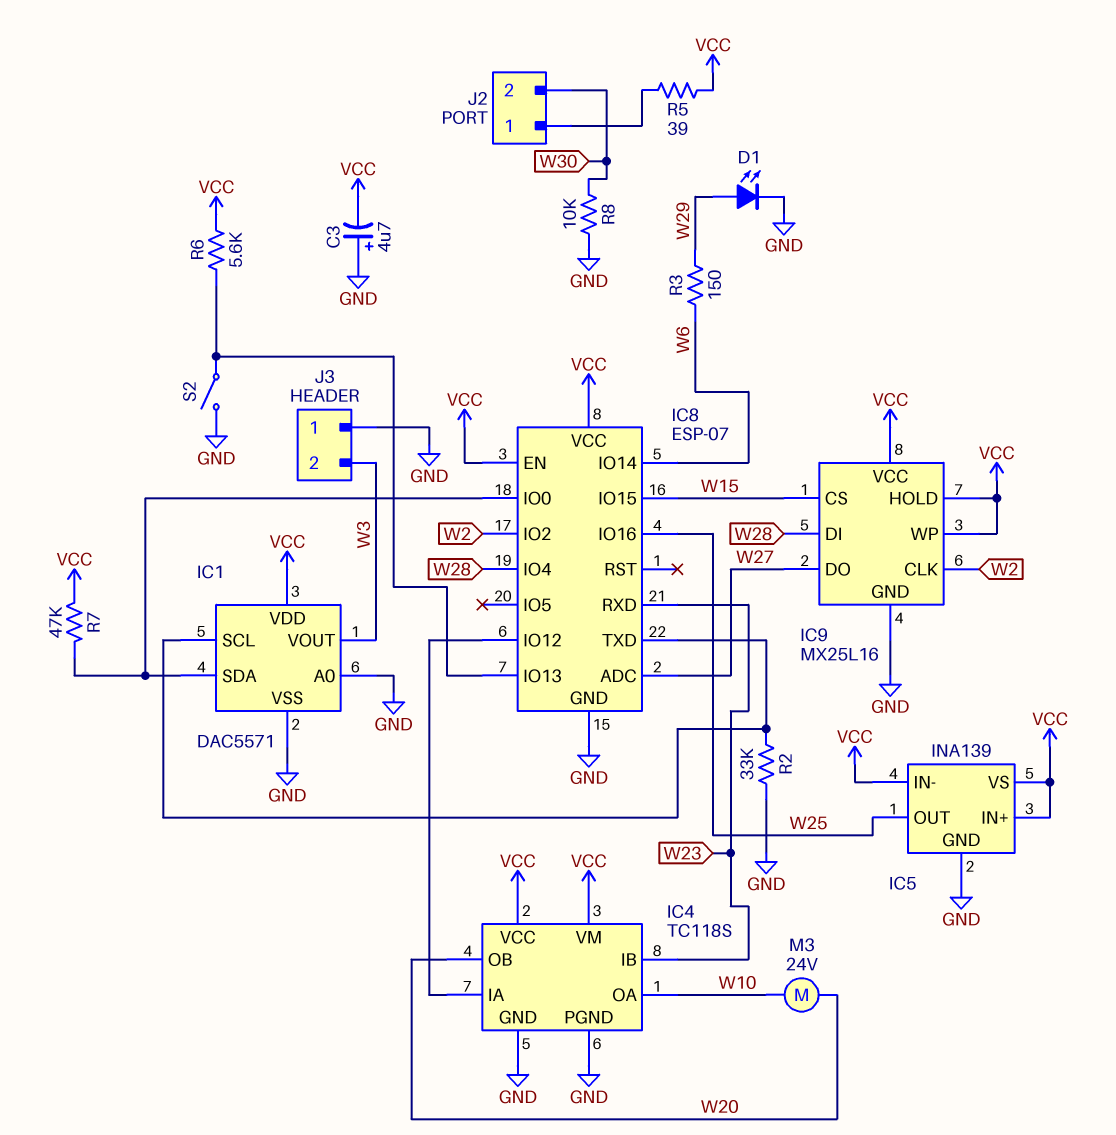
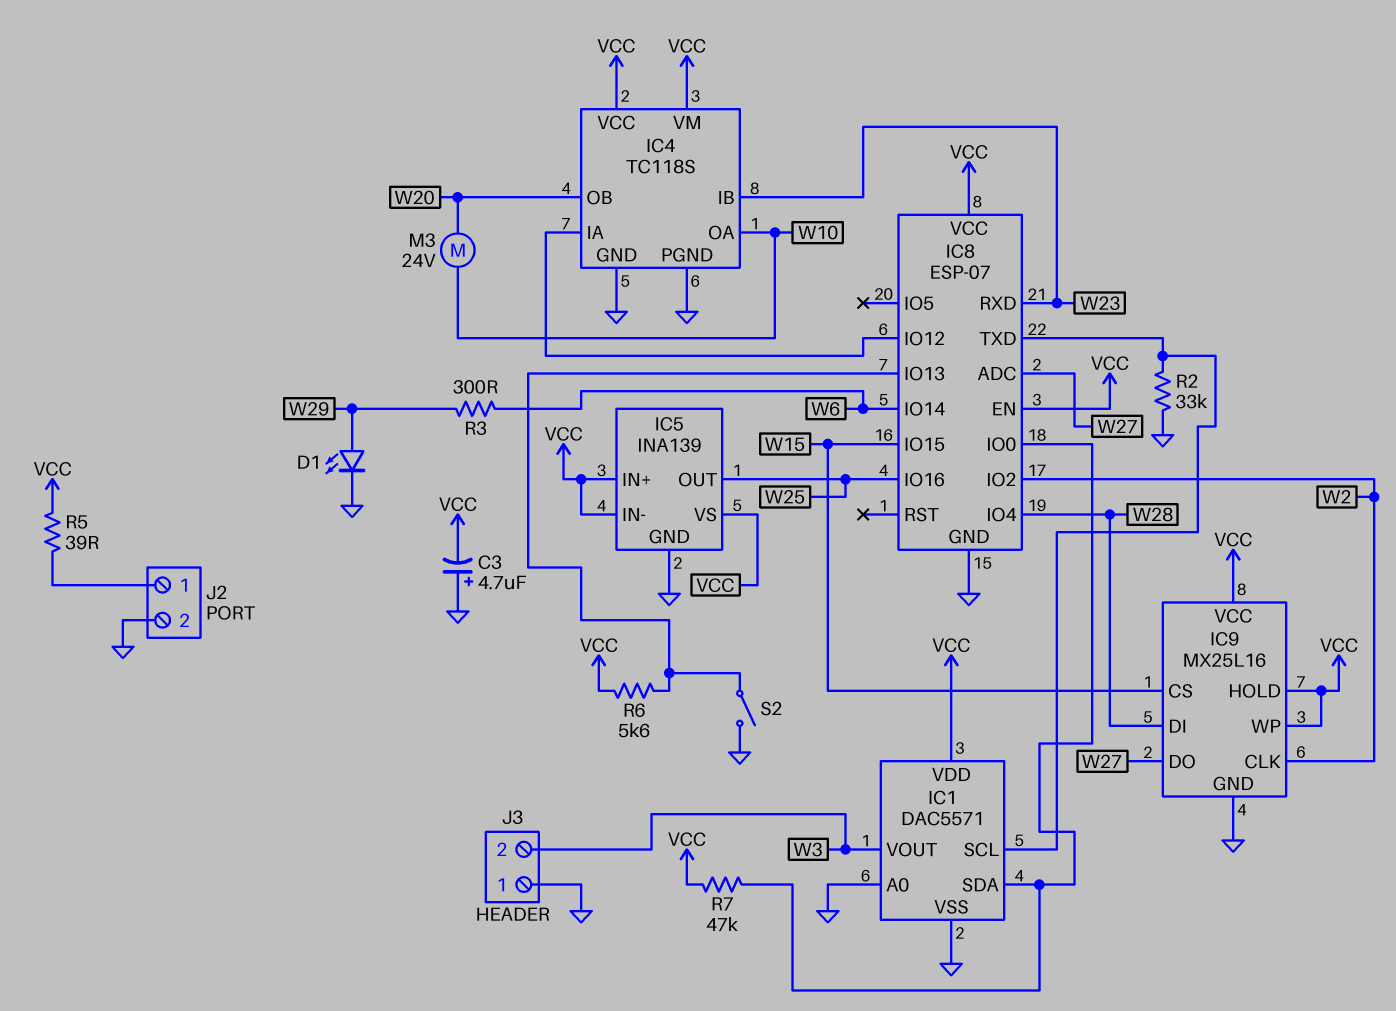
J2 pin 2: W30 -> GND
R3: 150 (W6, W29) -> 300 (W6, W29)
R8: 10k (GND, W30) -> none

